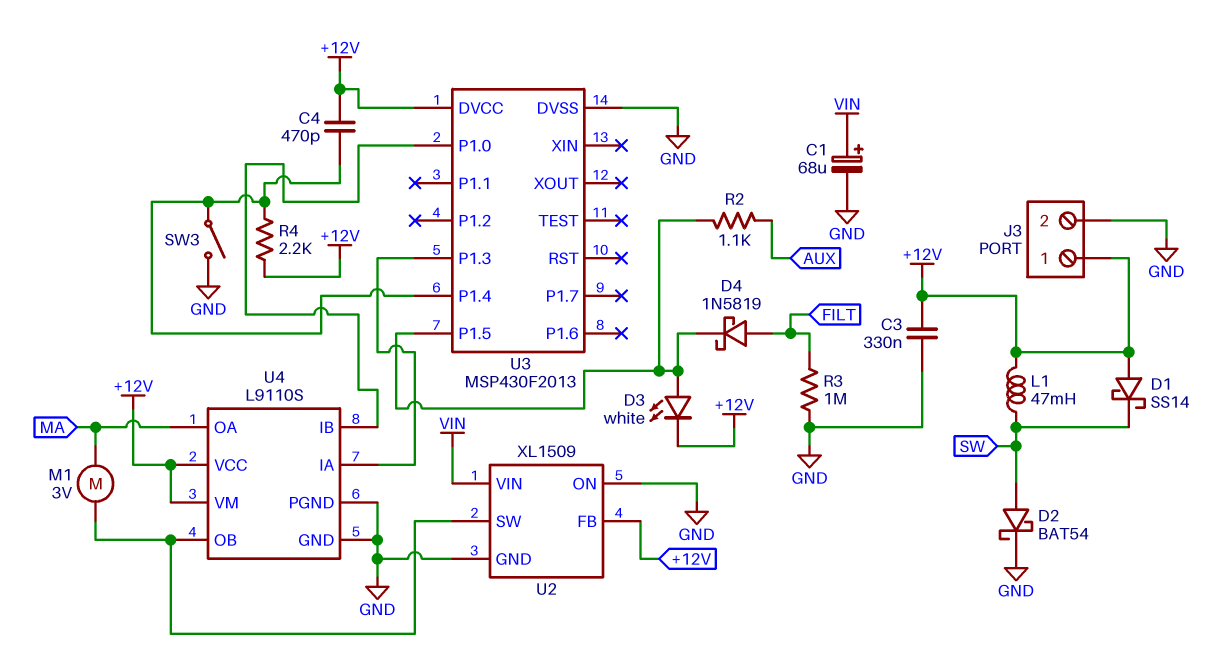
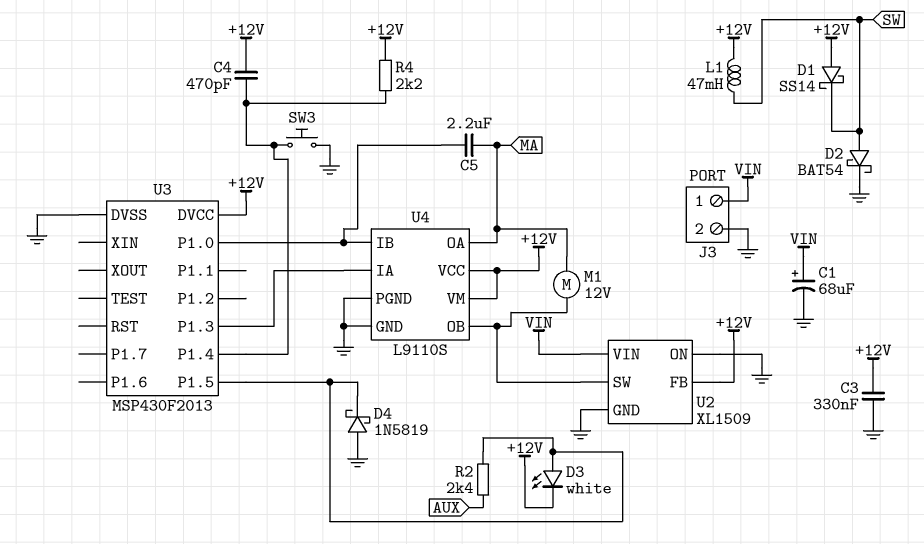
C5: none -> 2.2uF (MA, U3/P1.0)
D4: schottky 1N5819 (A FILT, K U3/P1.5) -> schottky 1N5819 (A GND, K U3/P1.5)
J3 pin 1: +12V -> VIN
M1: motor 3V (MA, U2/SW) -> motor 12V (MA, U2/SW)
R2: 1.1k (AUX, U3/P1.5) -> 2.4k (AUX, U3/P1.5)
R3: 1M (FILT, GND) -> none
SW3: switch (GND, U3/P1.4) -> button (GND, U3/P1.4)

